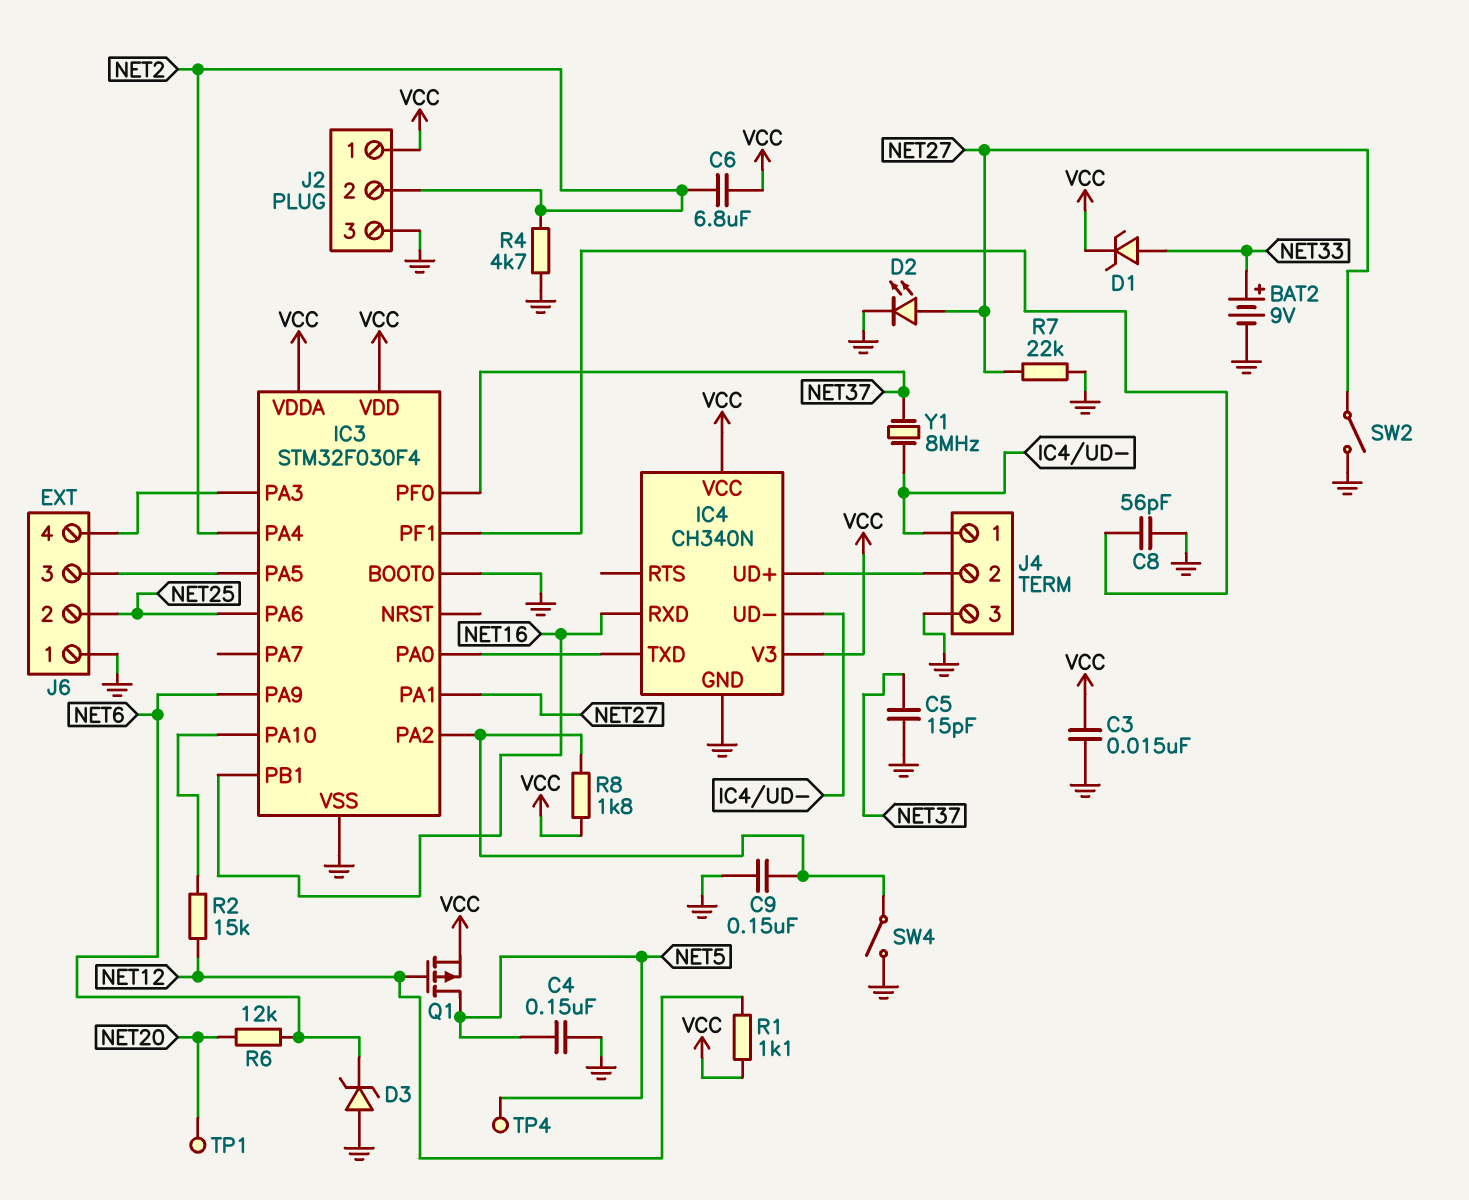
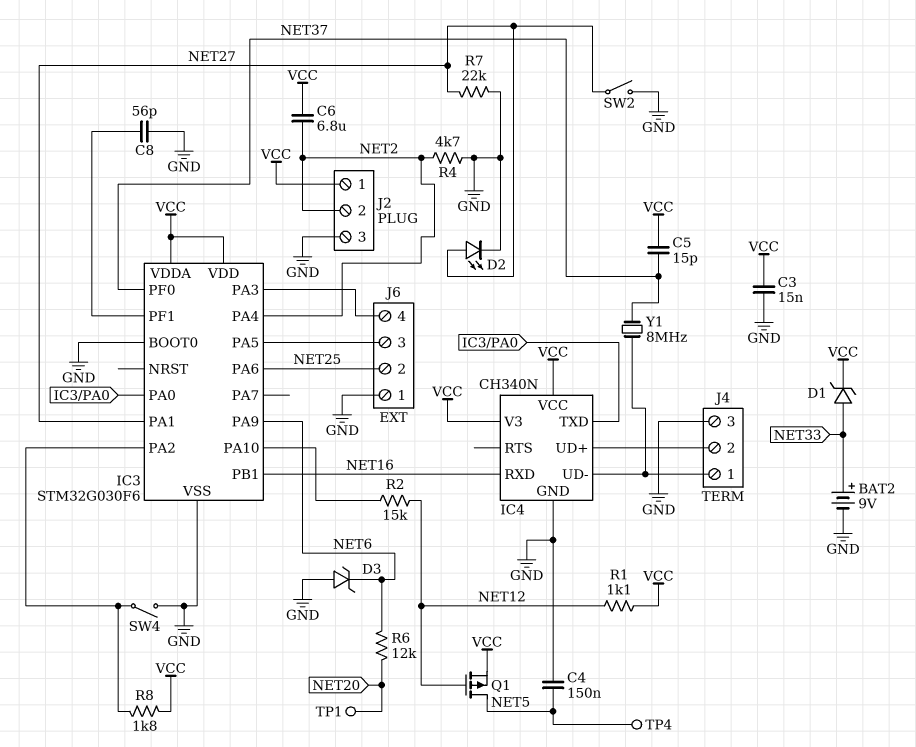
C5: 15pF (GND, NET37) -> 15pF (NET37, VCC)
C9: 150nF (GND, IC3/PA2) -> none
IC3: STM32F030F4 -> STM32G030F6

